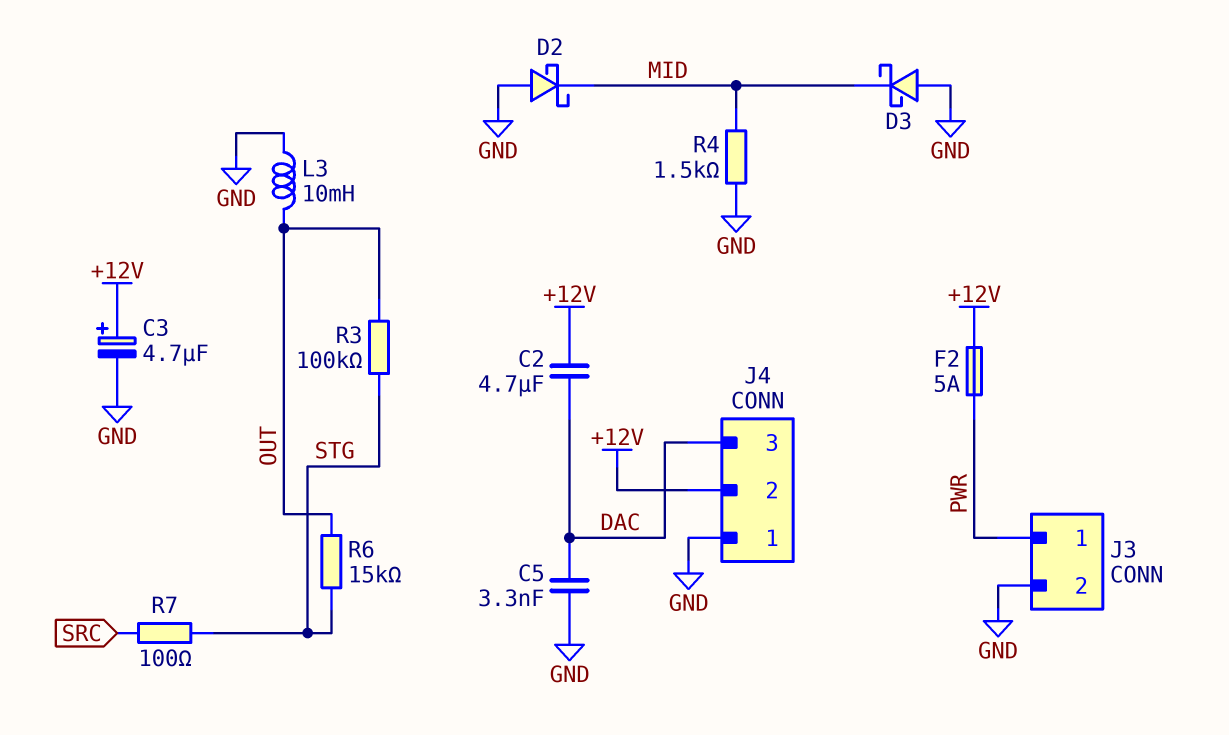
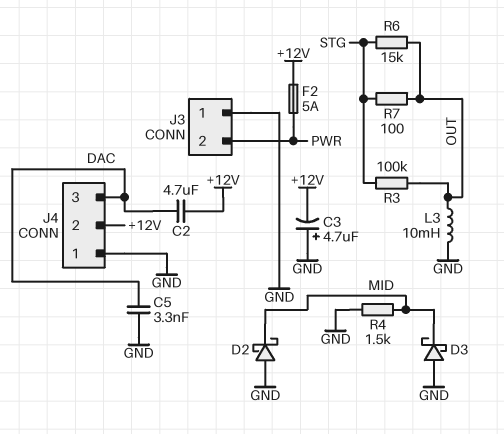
C3: 4.7uF (plus +12V, minus GND) -> 4.7uF (plus GND, minus +12V)
J3 pin 1: PWR -> GND
J3 pin 2: GND -> PWR
R7: 100 (SRC, STG) -> 100 (OUT, STG)

